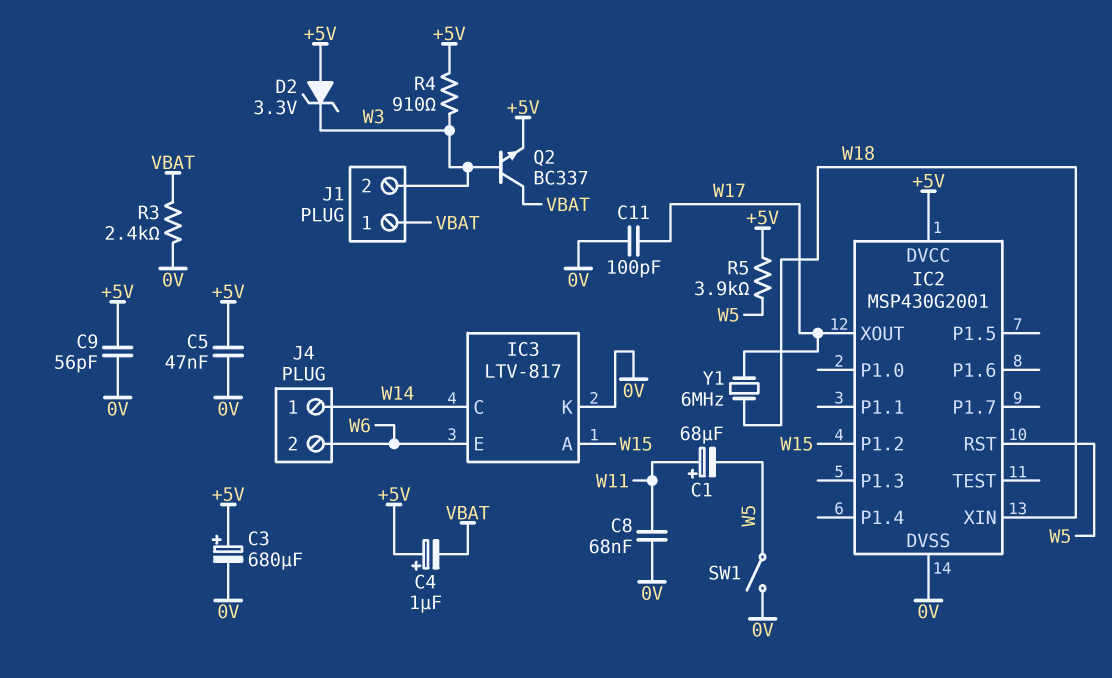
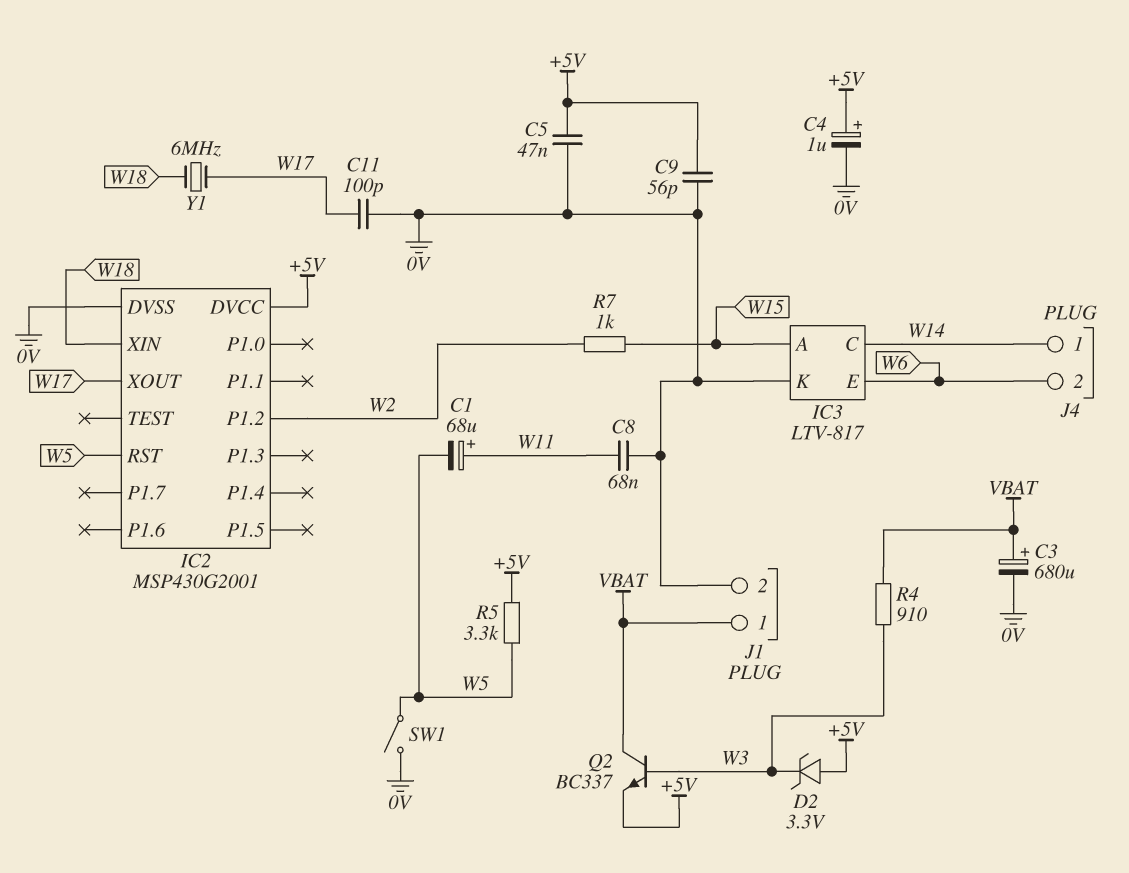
C3: 680uF (plus +5V, minus 0V) -> 680uF (plus VBAT, minus 0V)
C4: 1uF (plus +5V, minus VBAT) -> 1uF (plus +5V, minus 0V)
IC2 pin P1.2: W15 -> W2
J1 pin 2: W3 -> 0V
R3: 2.4k (0V, VBAT) -> none
R4: 910 (+5V, W3) -> 910 (VBAT, W3)
R5: 3.9k (+5V, W5) -> 3.3k (+5V, W5)
R7: none -> 1k (W2, W15)

